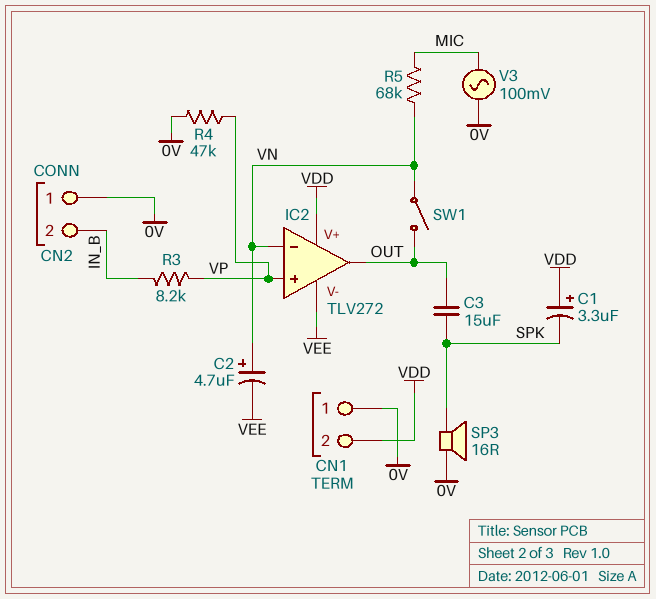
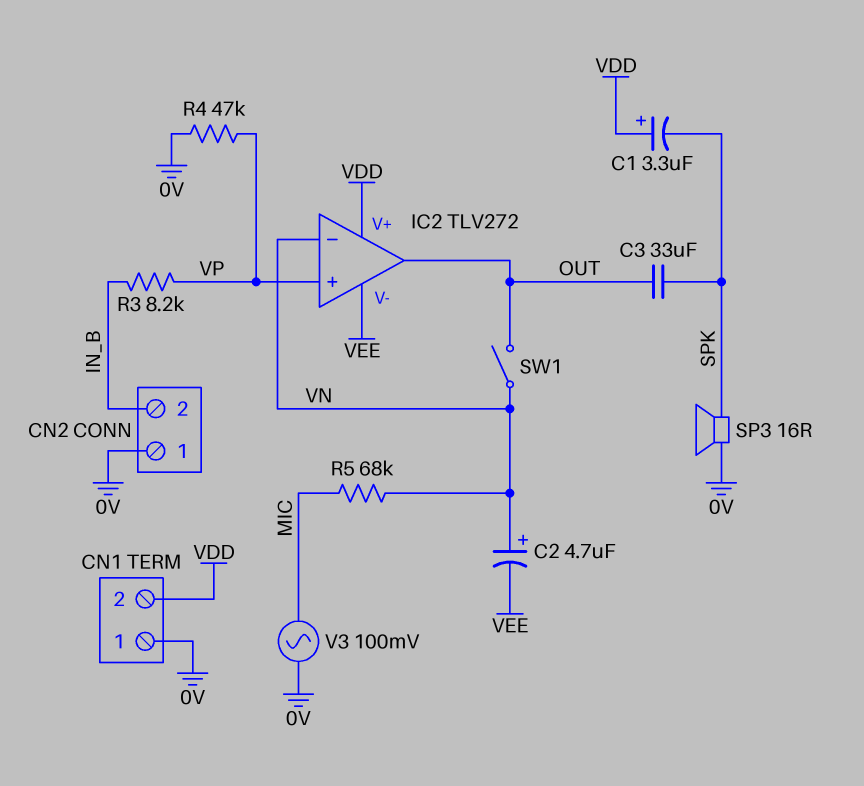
C3: 15uF (OUT, SPK) -> 33uF (OUT, SPK)

